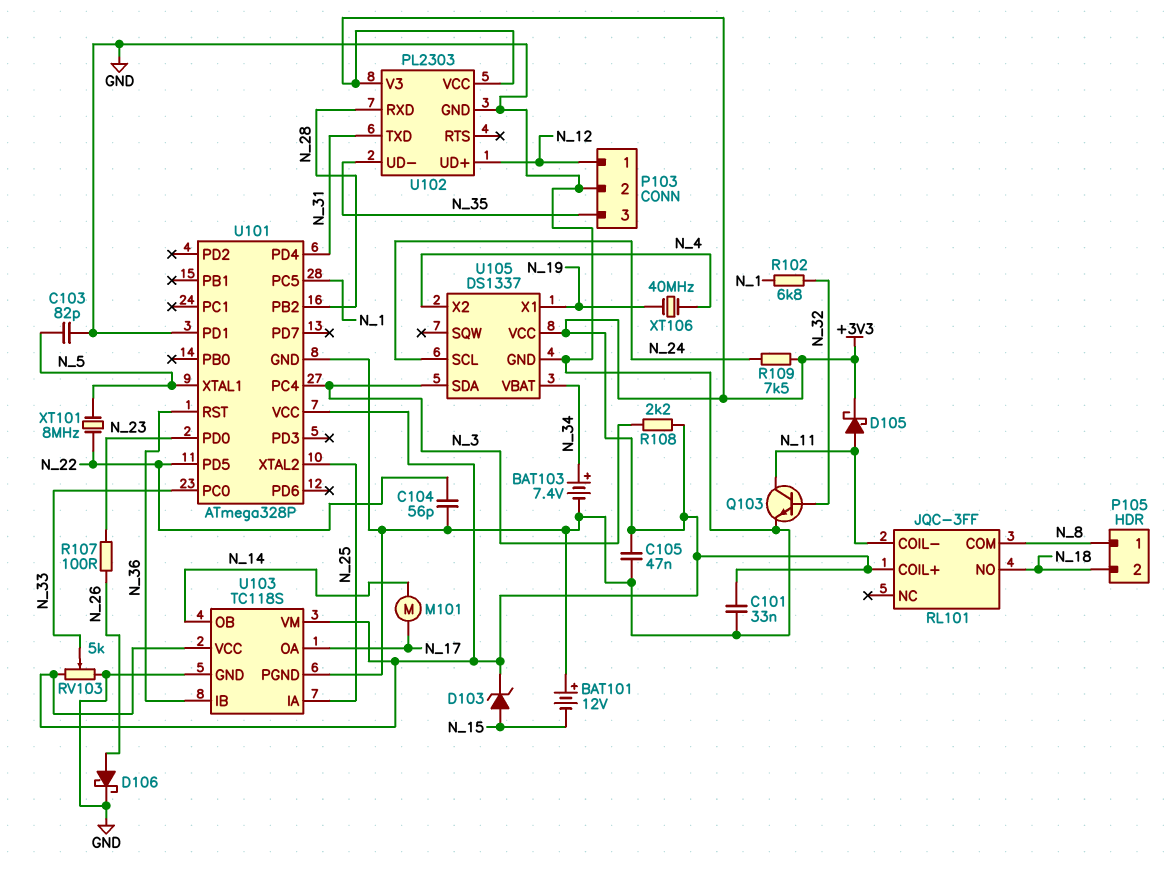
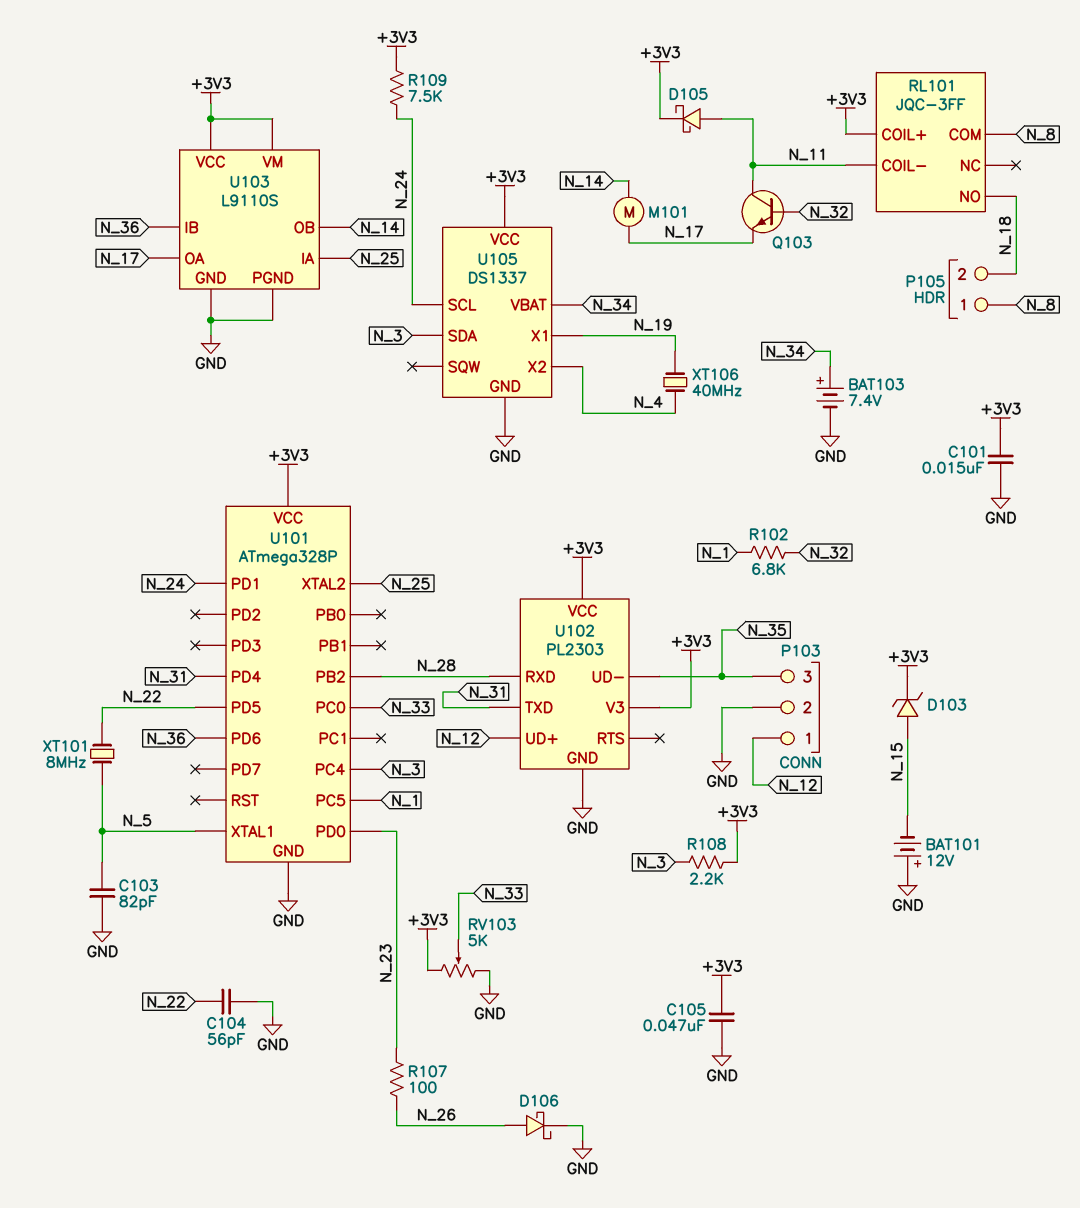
C101: 33nF (+3V3, GND) -> 15nF (+3V3, GND)
Q103: NPN (B N_32, C N_11, E GND) -> NPN (B N_32, C N_11, E N_17)
U101 pin PD1: GND -> N_24
U101 pin PD6: none -> N_36
U101 pin RST: N_36 -> none
U103: TC118S -> L9110S

